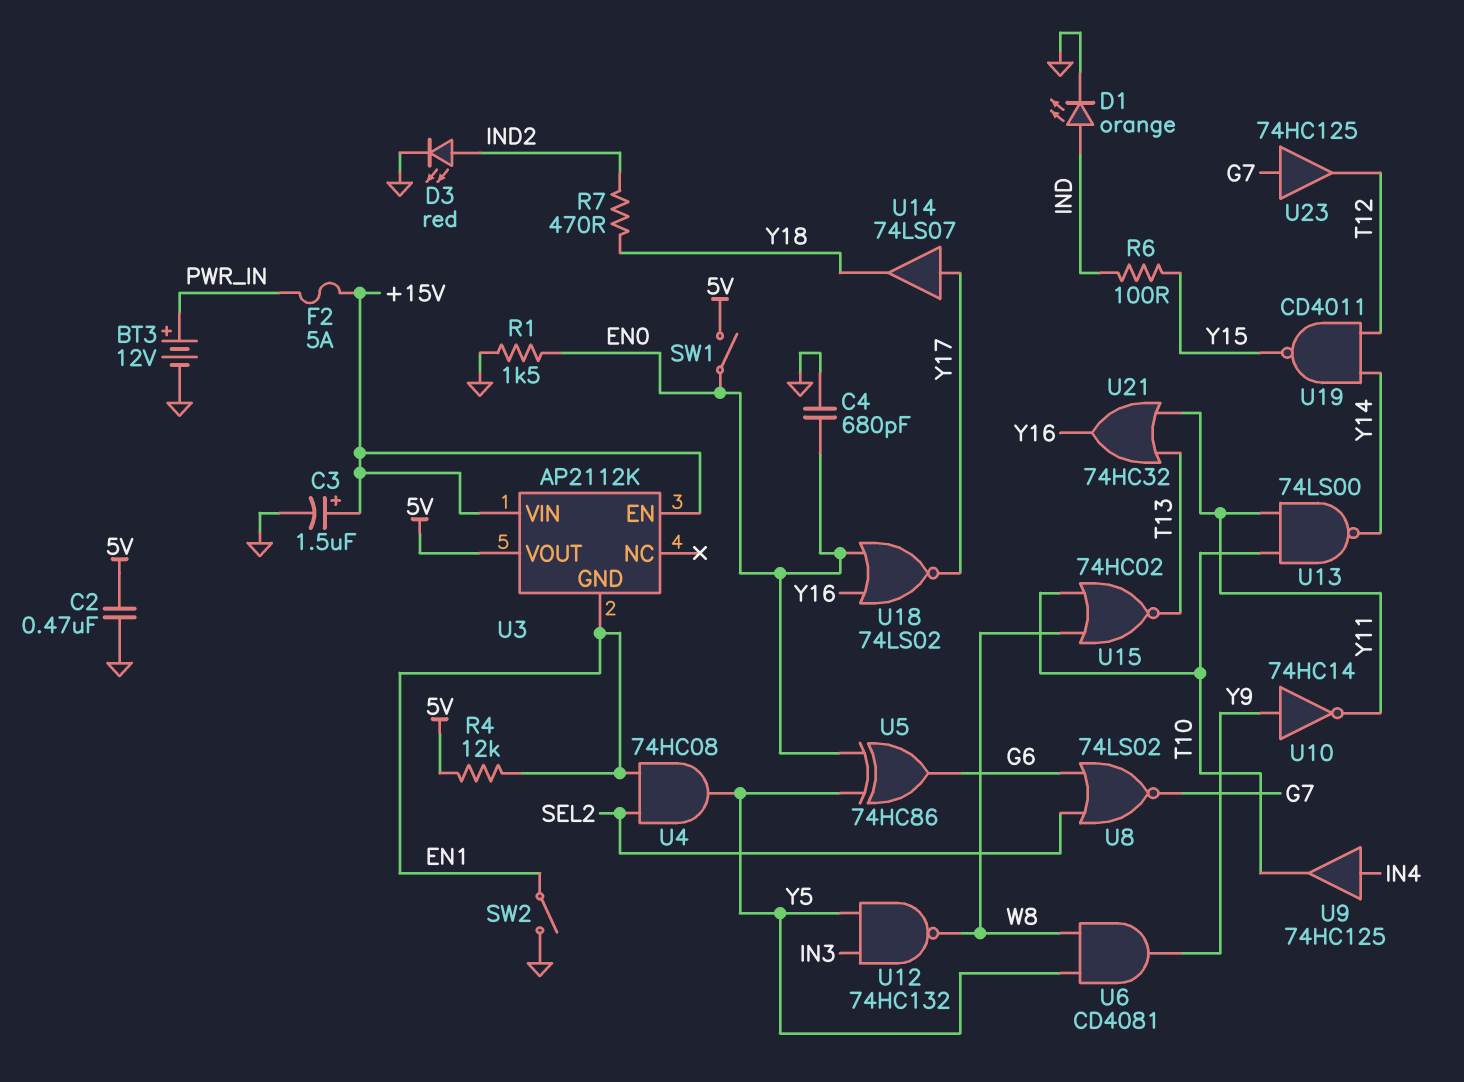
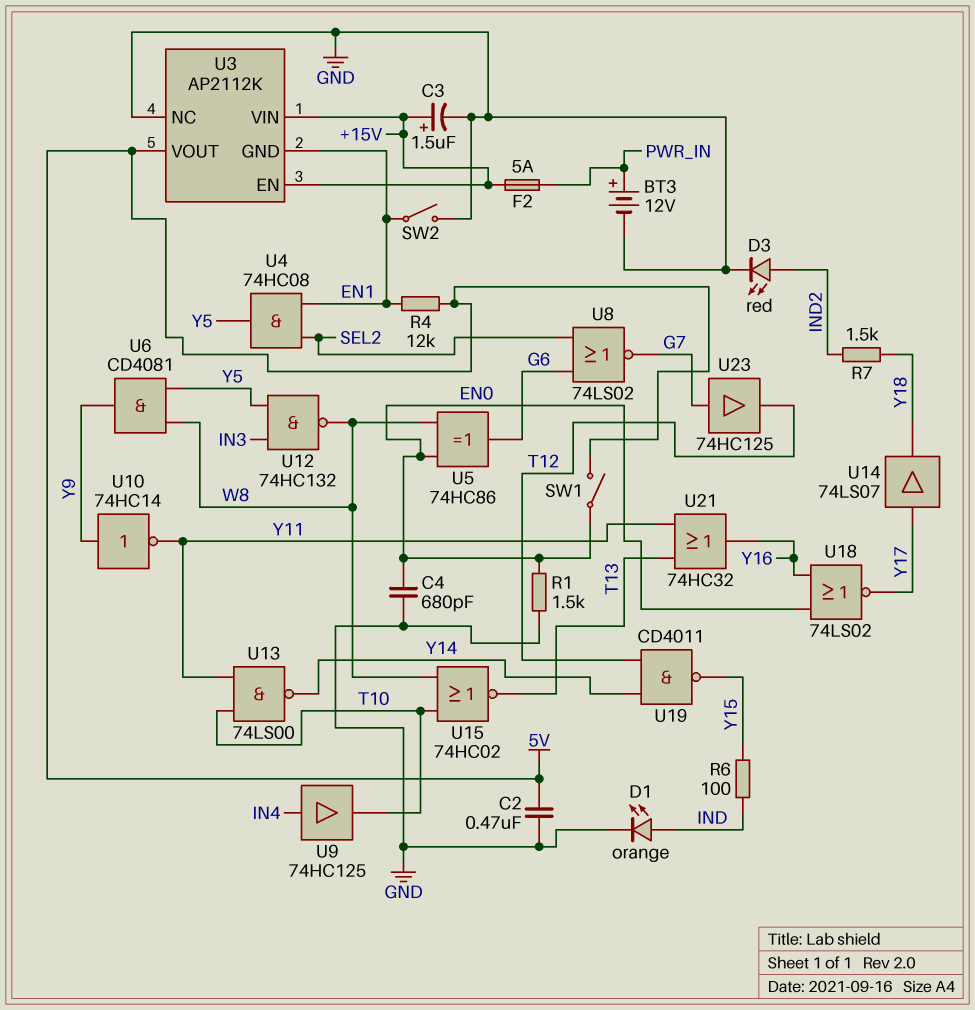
R7: 470 (IND2, Y18) -> 1.5k (IND2, Y18)
U3 pin NC: none -> GND
U5: XOR 74HC86 (in EN0, in Y5, out G6) -> XOR 74HC86 (in EN0, in W8, out G6)

